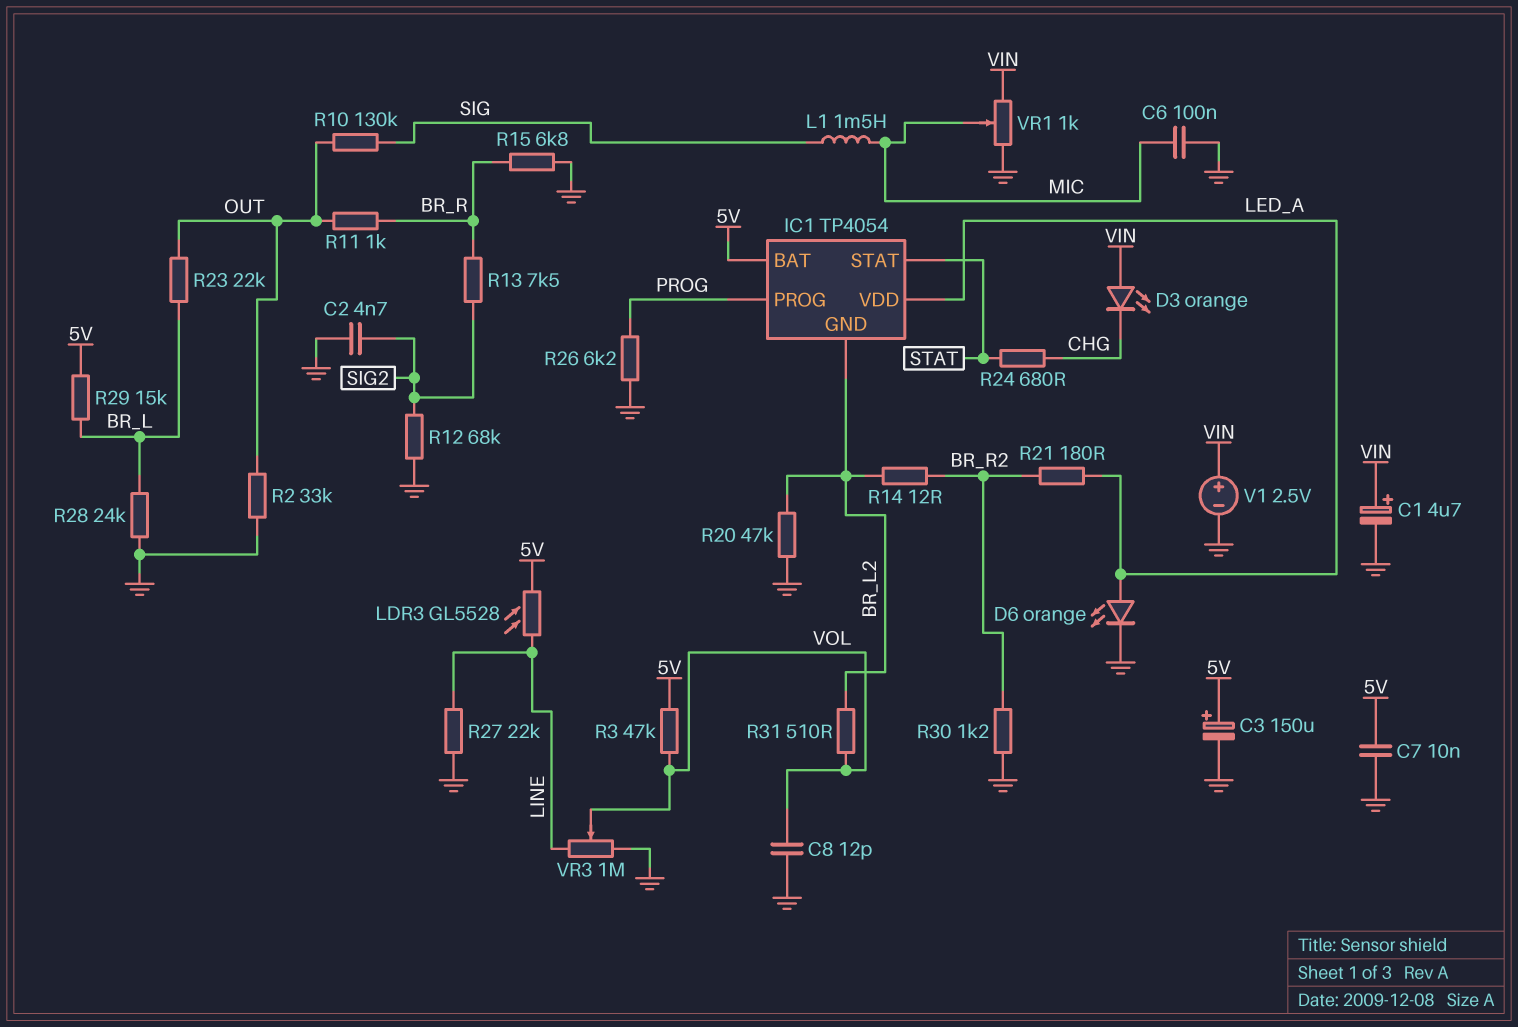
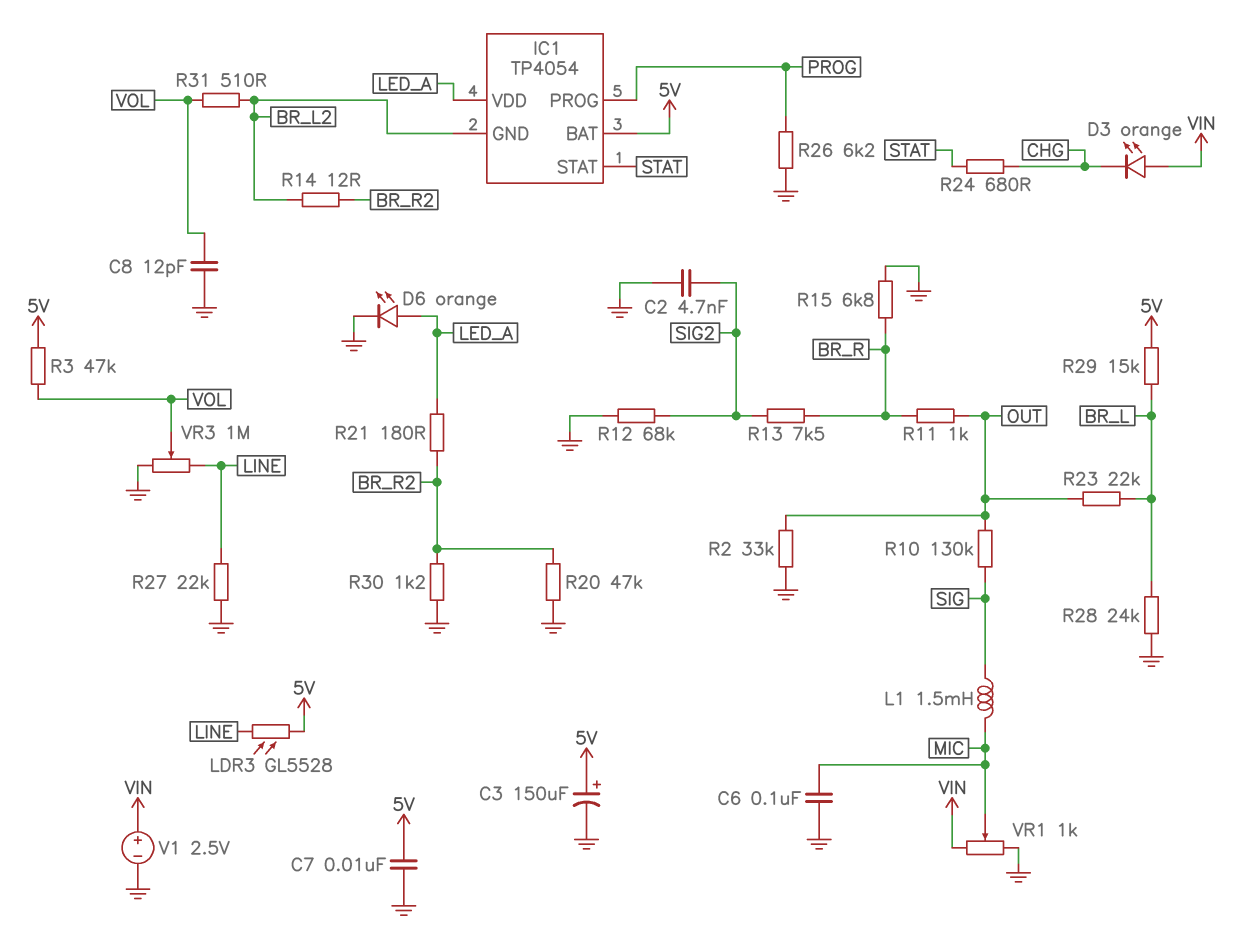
C1: 4.7uF (plus VIN, minus GND) -> none
R20: 47k (BR_L2, GND) -> 47k (BR_R2, GND)

